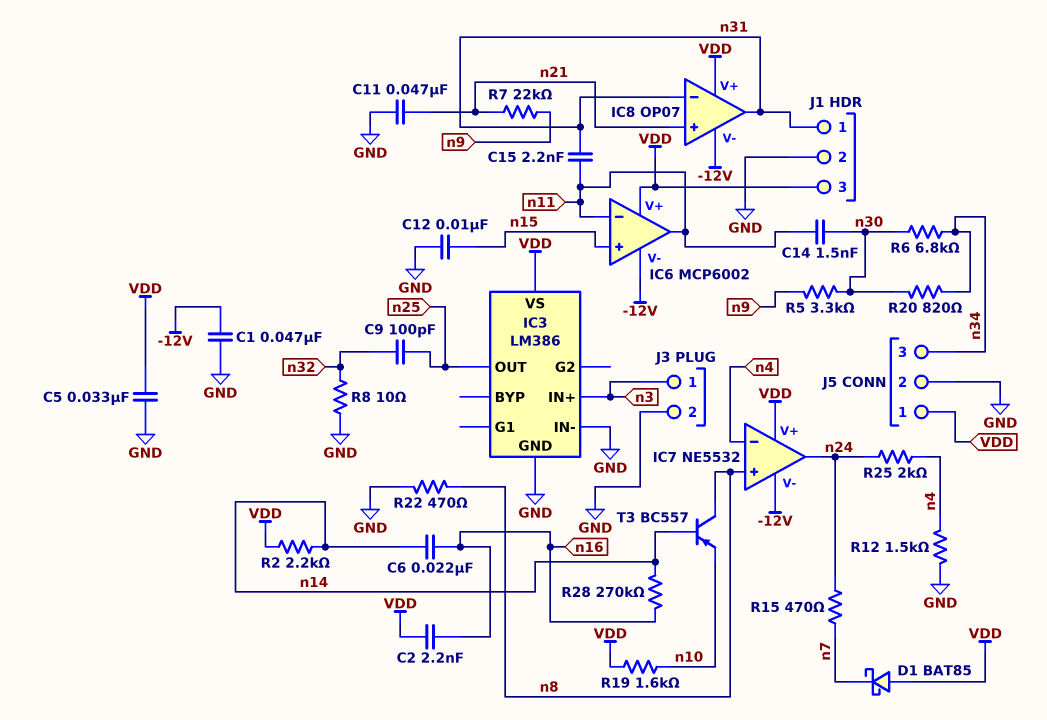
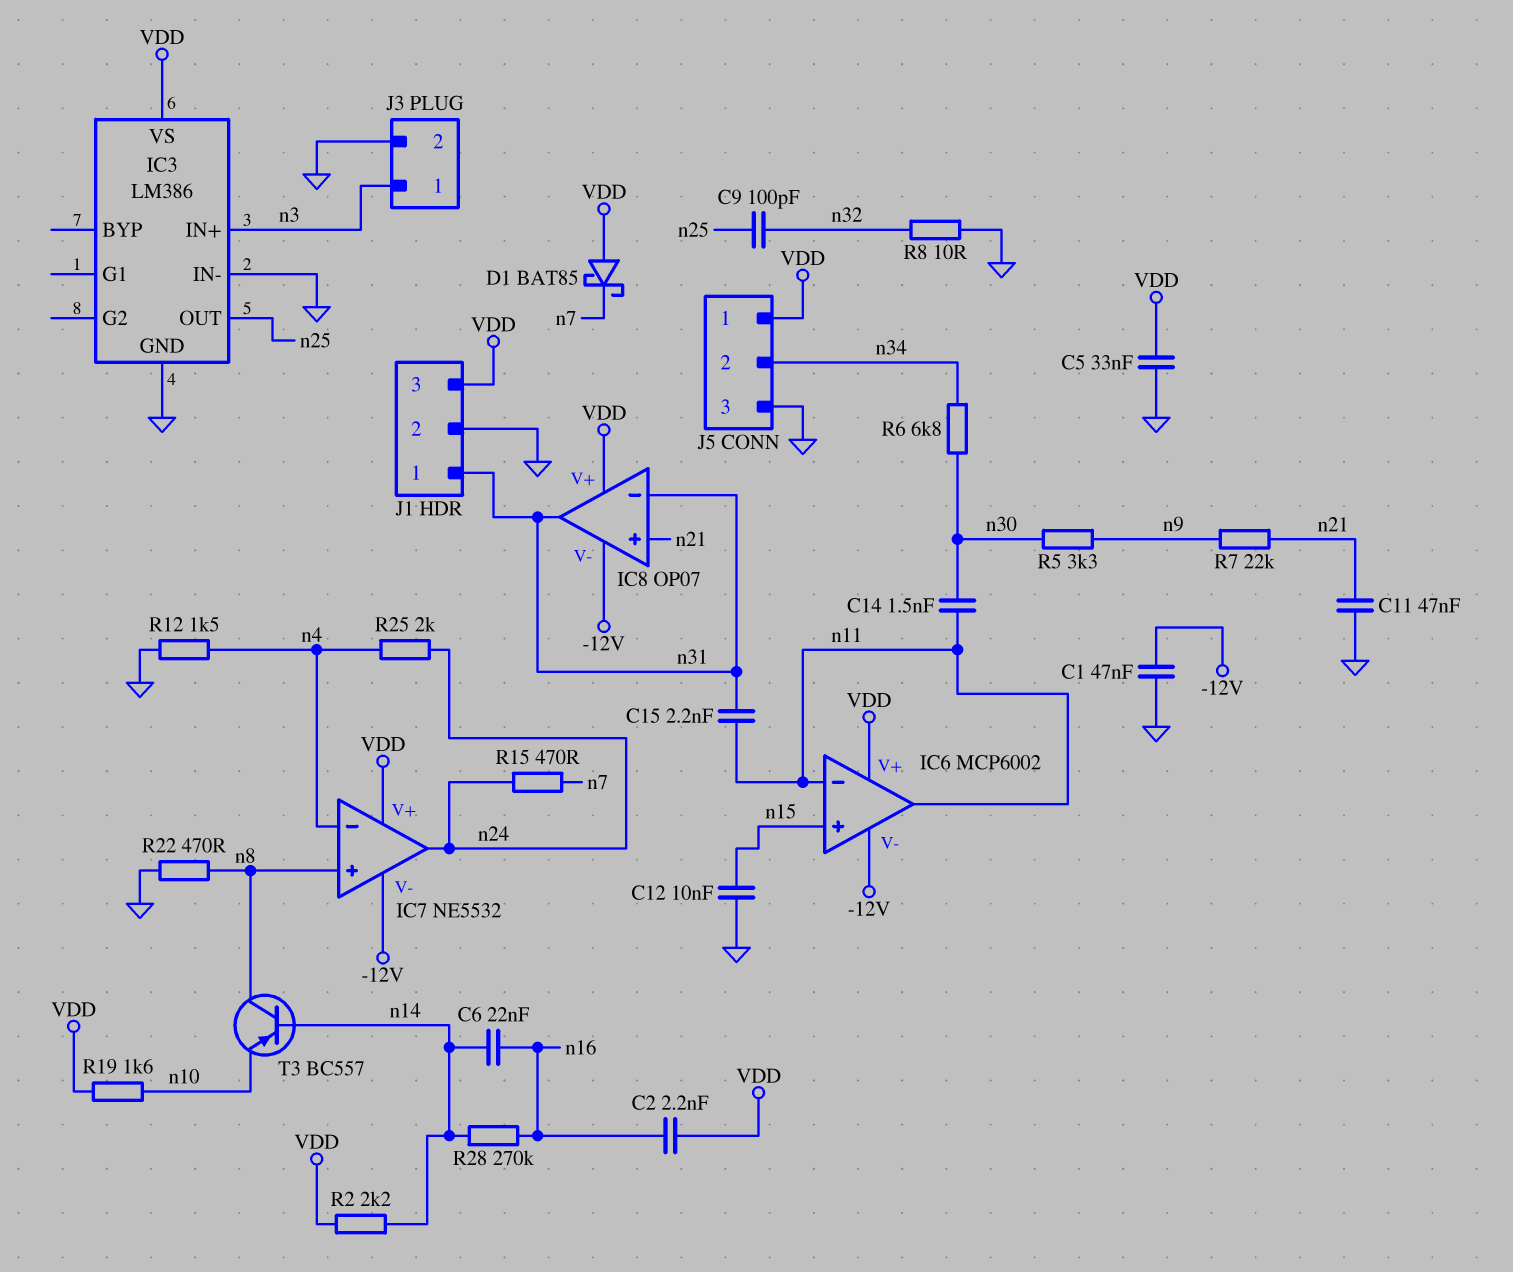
J5 pin 2: GND -> n34
J5 pin 3: n34 -> GND
R20: 820 (n30, n34) -> none

